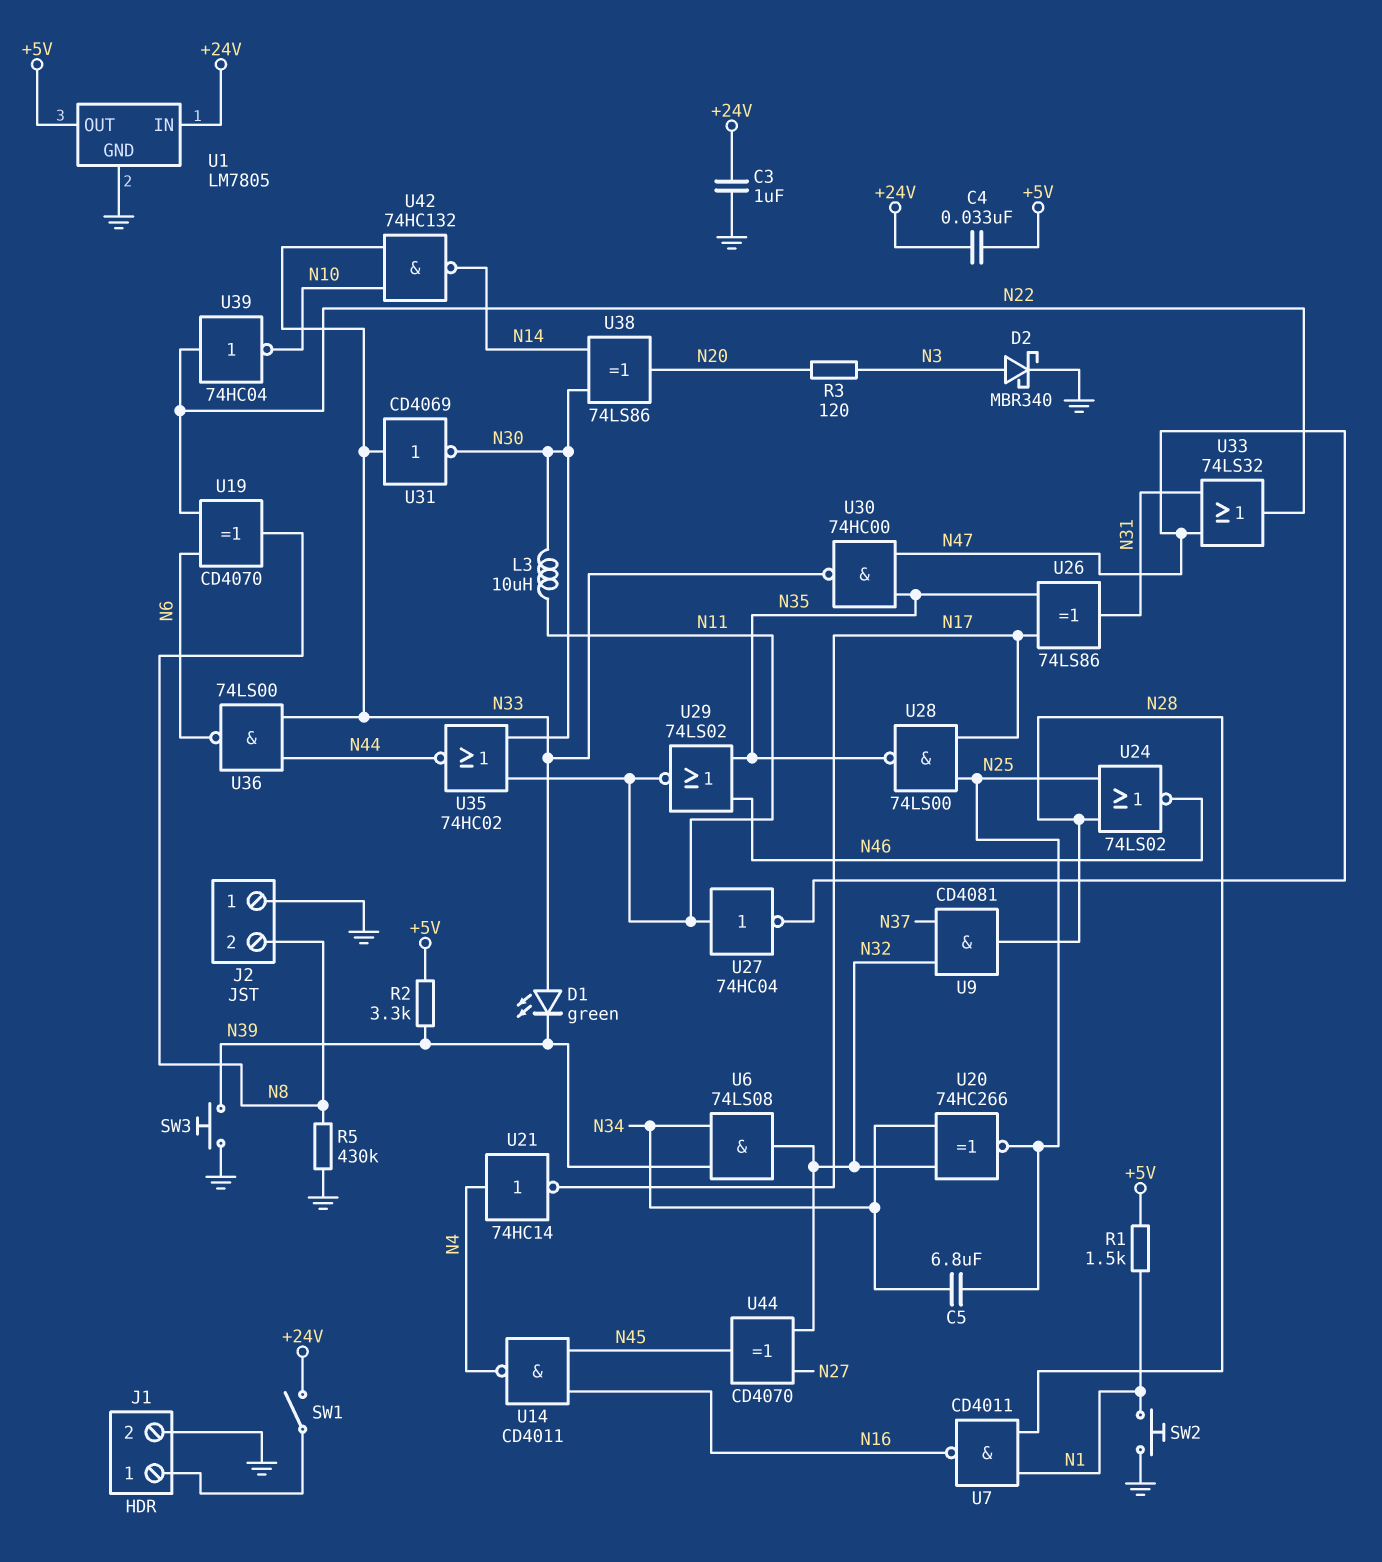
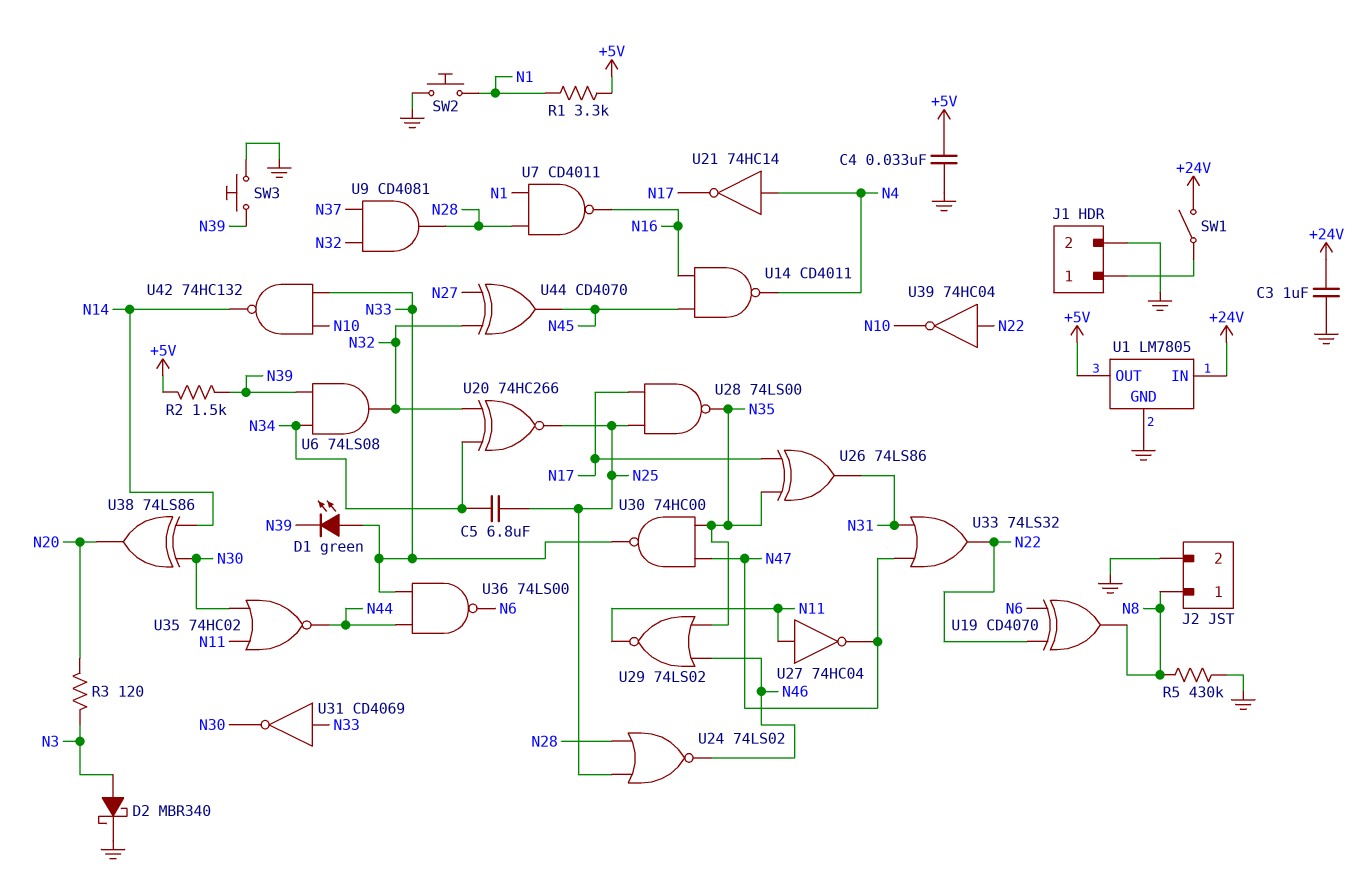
C4: 33nF (+5V, +24V) -> 33nF (+5V, GND)
J2 pin 1: GND -> N8
J2 pin 2: N8 -> GND
L3: 10uH (N11, N30) -> none
R1: 1.5k (+5V, N1) -> 3.3k (+5V, N1)
R2: 3.3k (+5V, N39) -> 1.5k (+5V, N39)

